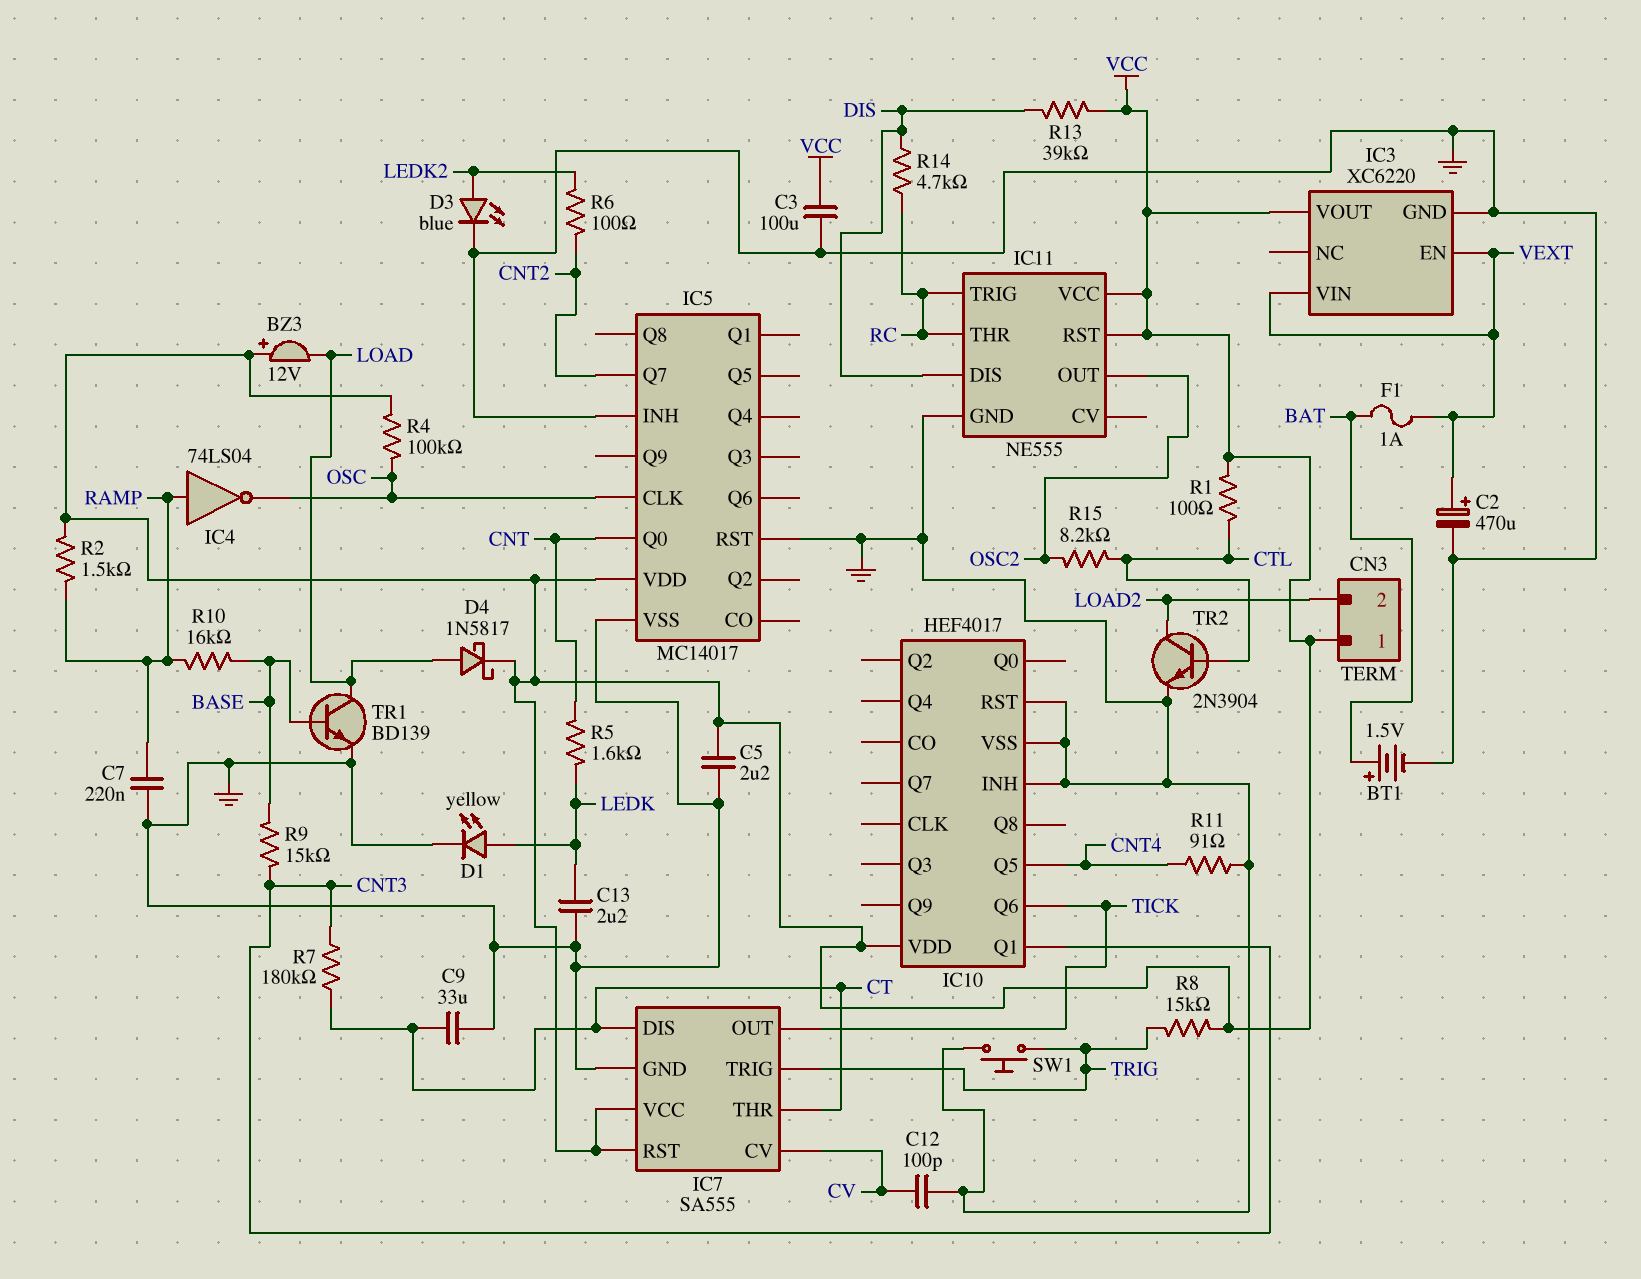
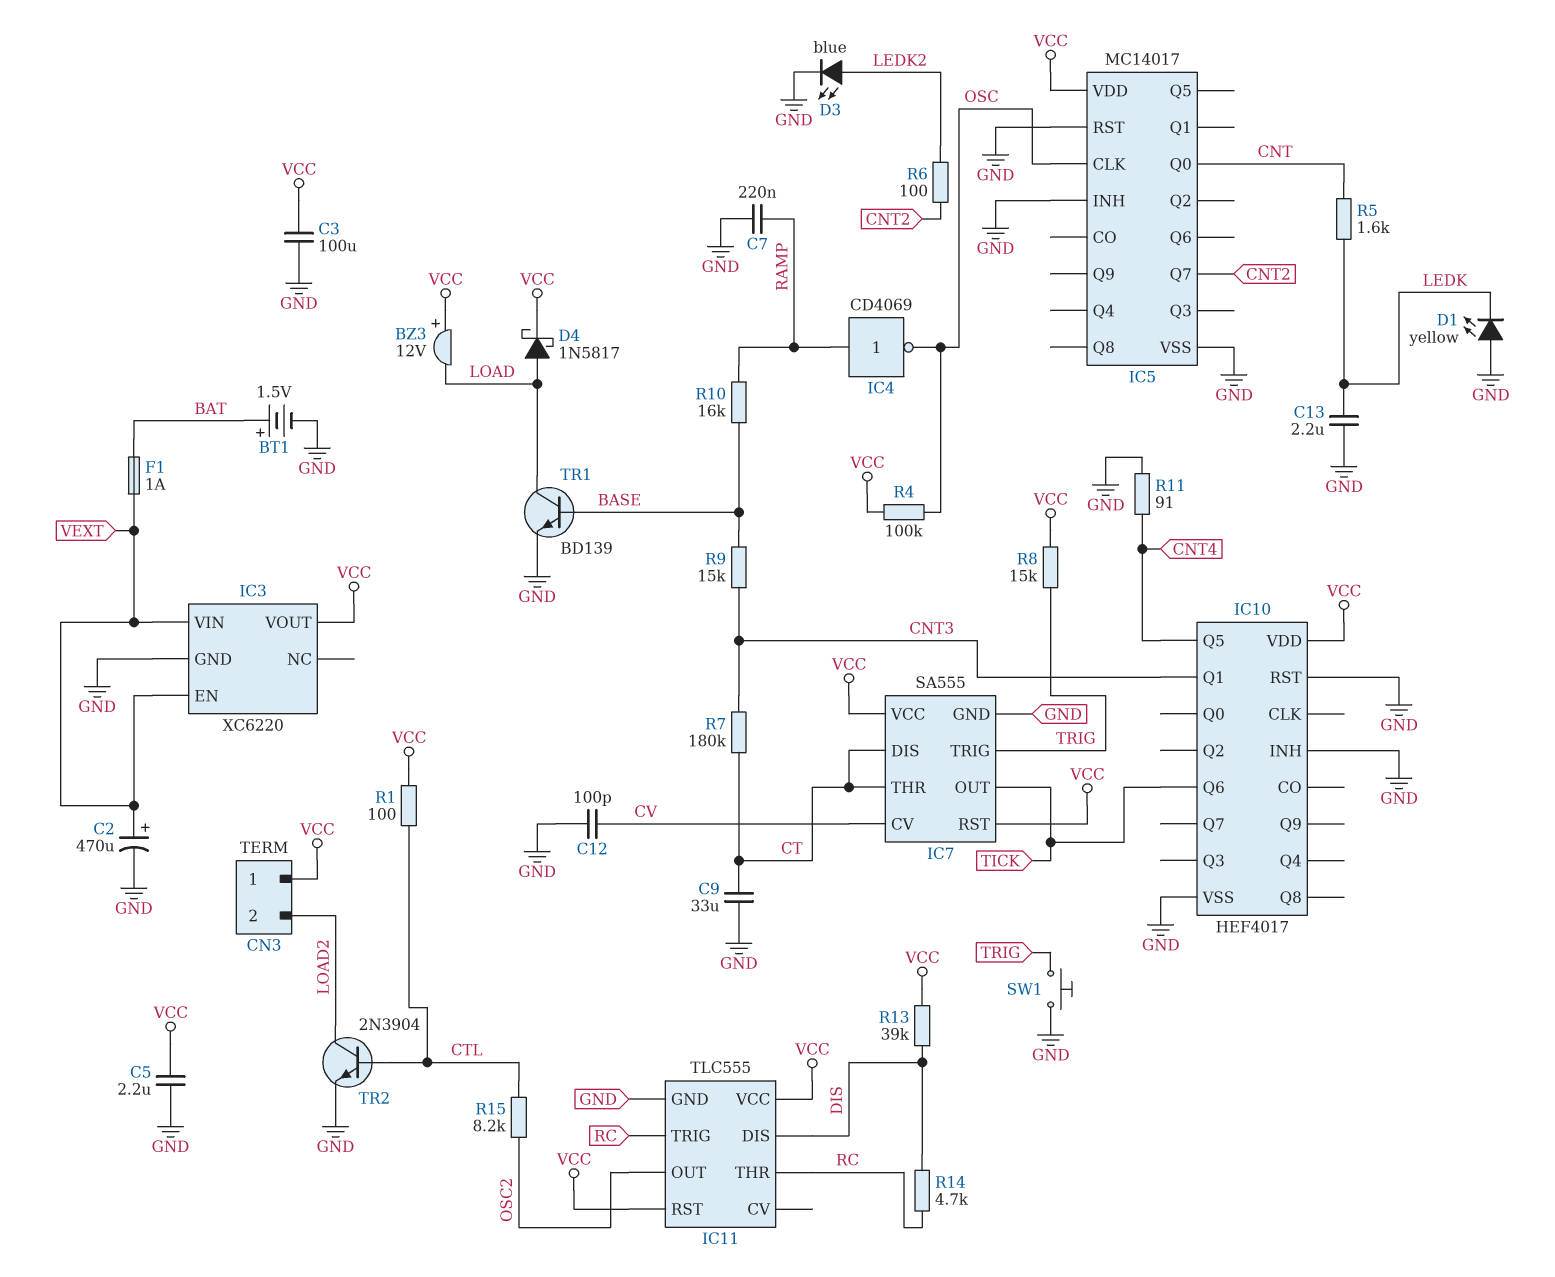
D1: LED yellow (A LEDK, K GND) -> LED yellow (A GND, K LEDK)
IC4: NOT 74LS04 (in RAMP, out OSC) -> NOT CD4069 (in RAMP, out OSC)
IC11: NE555 -> TLC555
R2: 1.5k (RAMP, VCC) -> none

